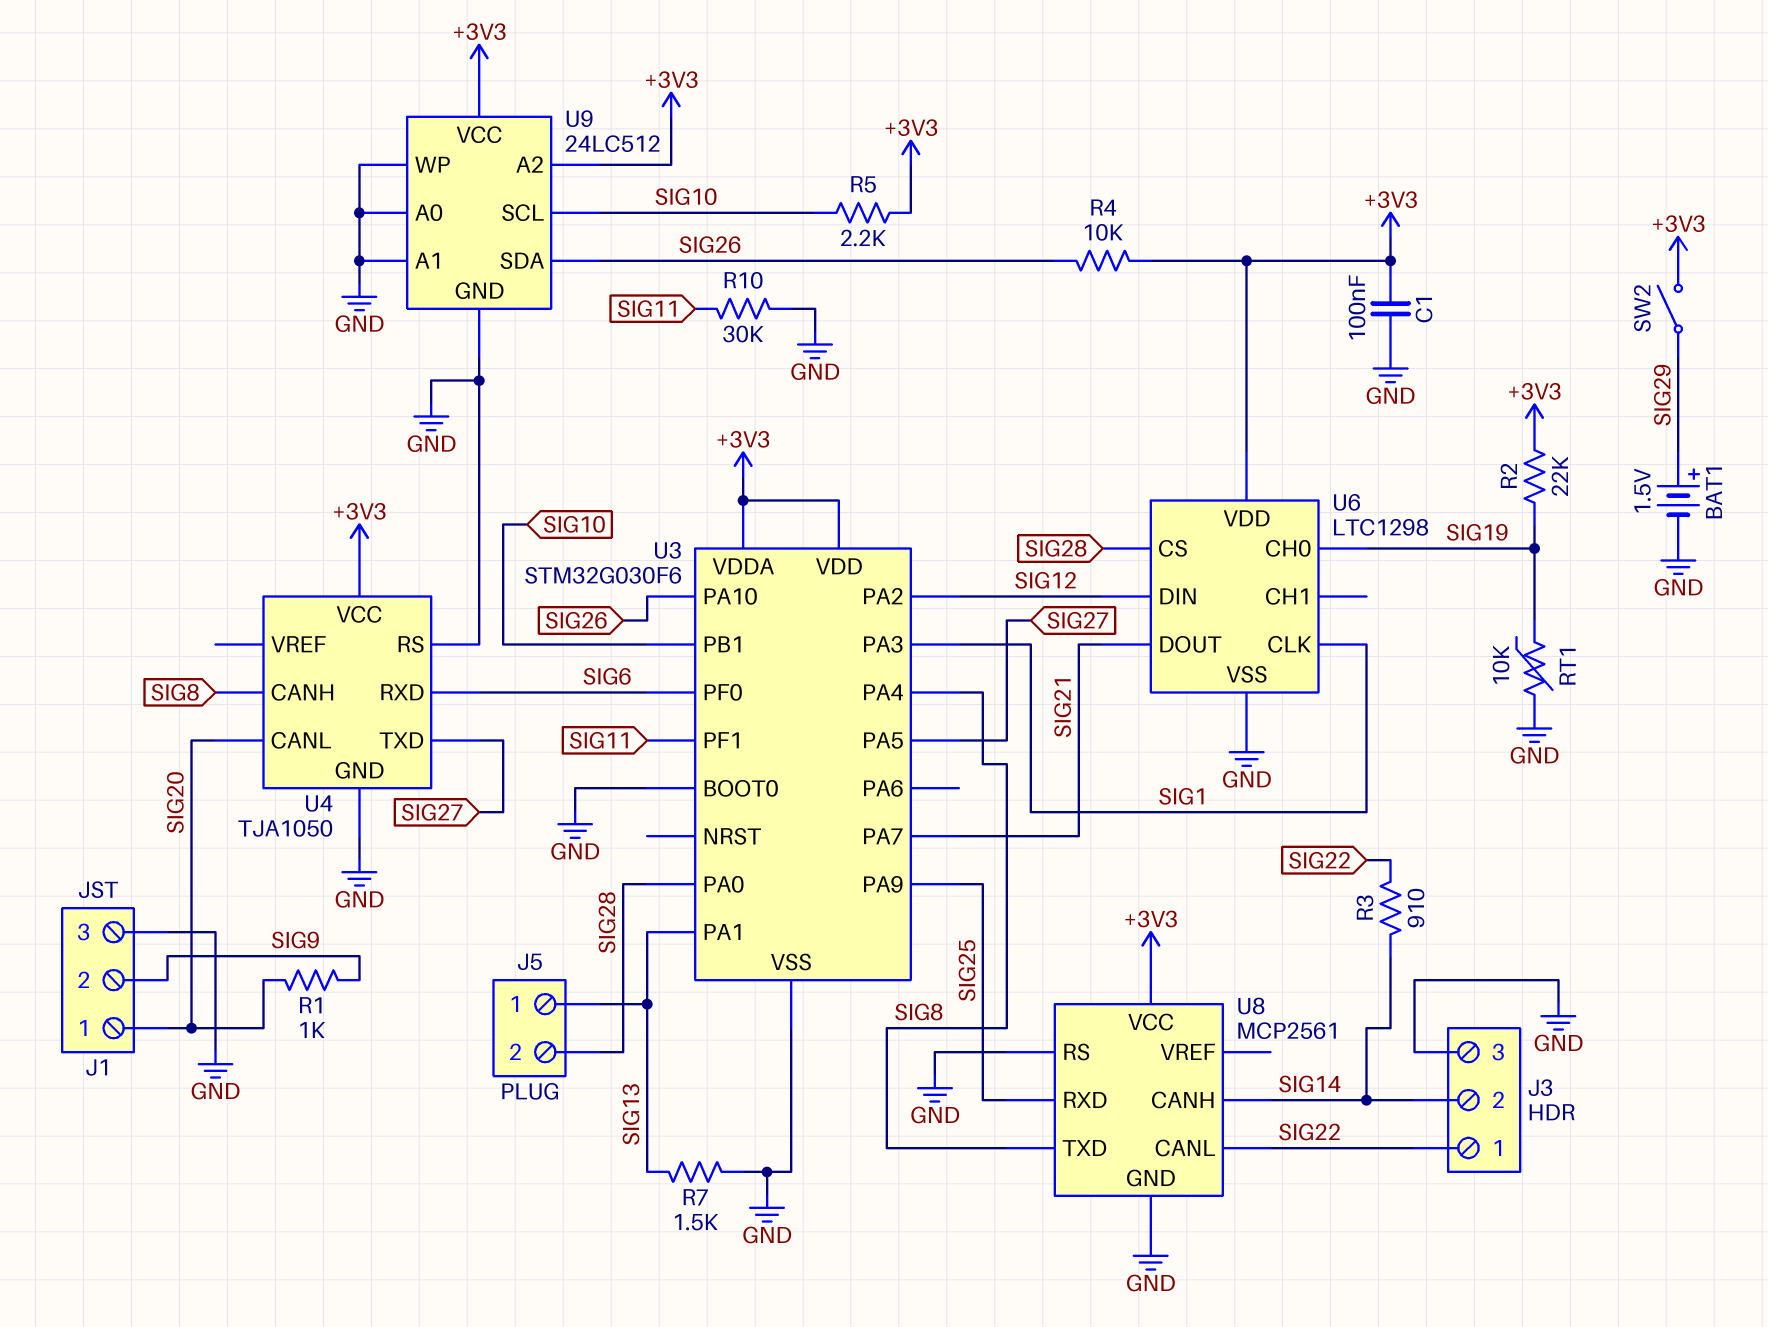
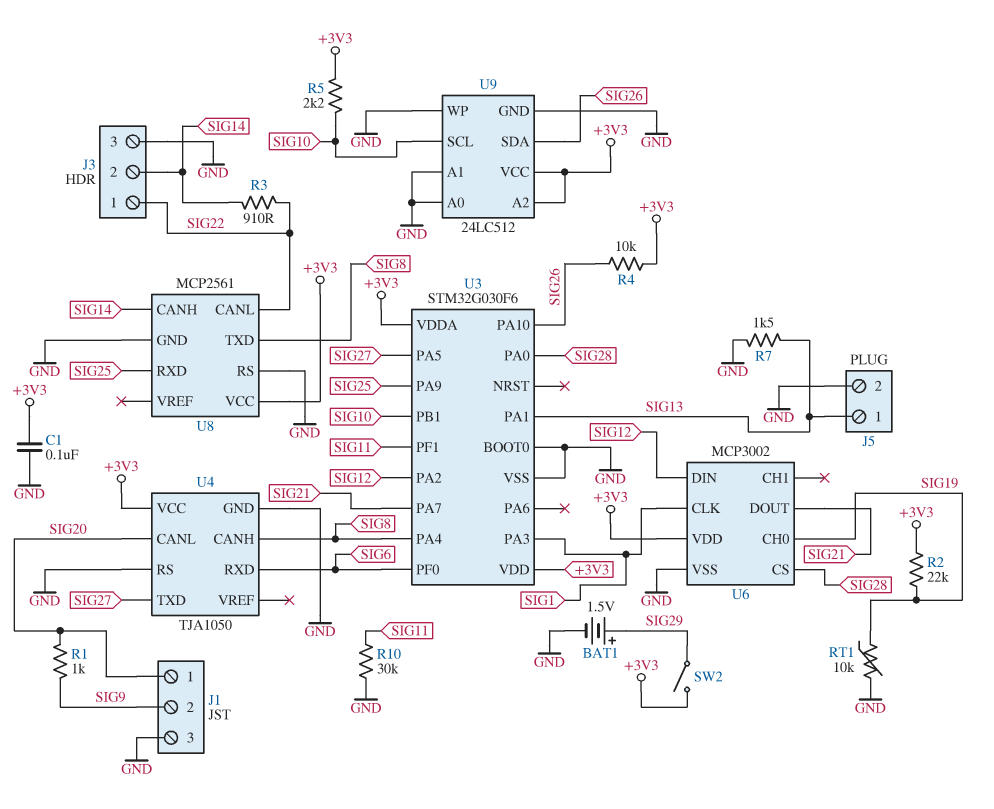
J5 pin 2: SIG28 -> GND
U6: LTC1298 -> MCP3002

